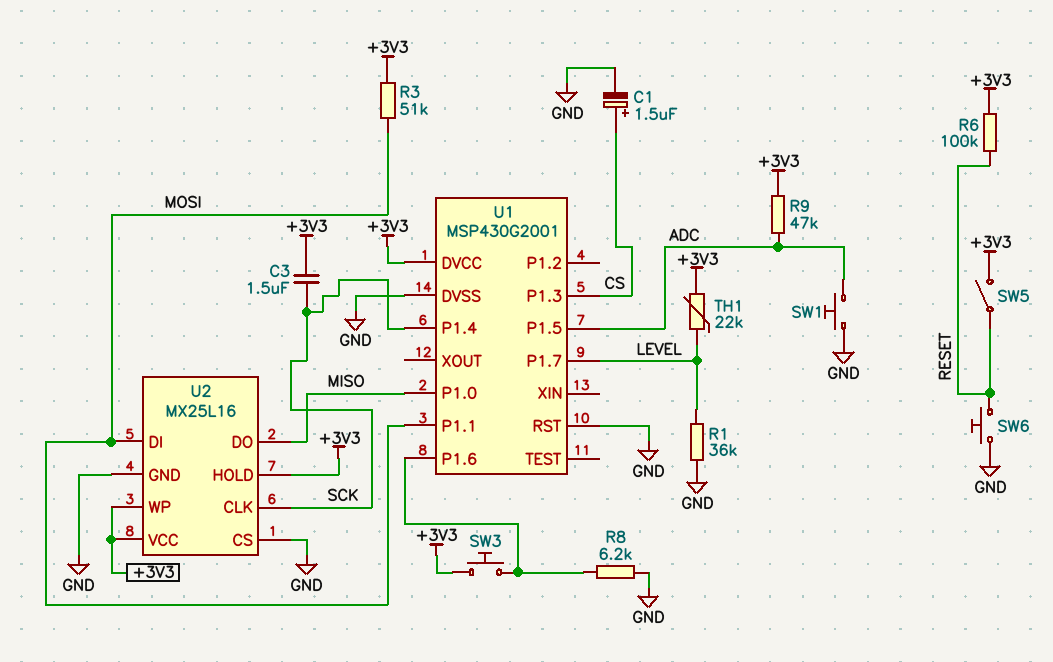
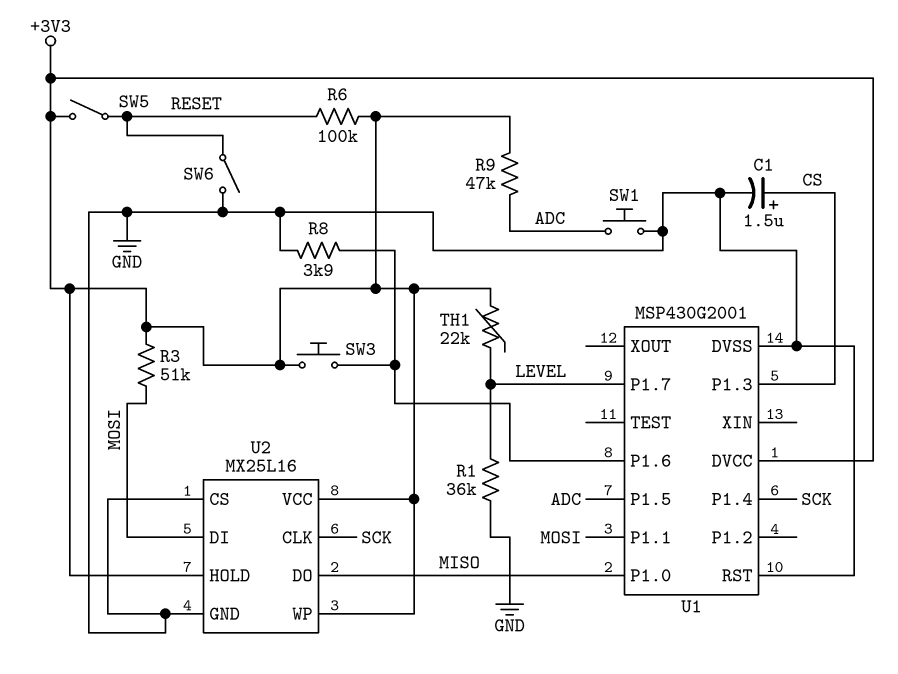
C3: 1.5uF (+3V3, SCK) -> none
R8: 6.2k (GND, U1/P1.6) -> 3.9k (GND, U1/P1.6)
SW6: button (GND, RESET) -> switch (GND, RESET)

